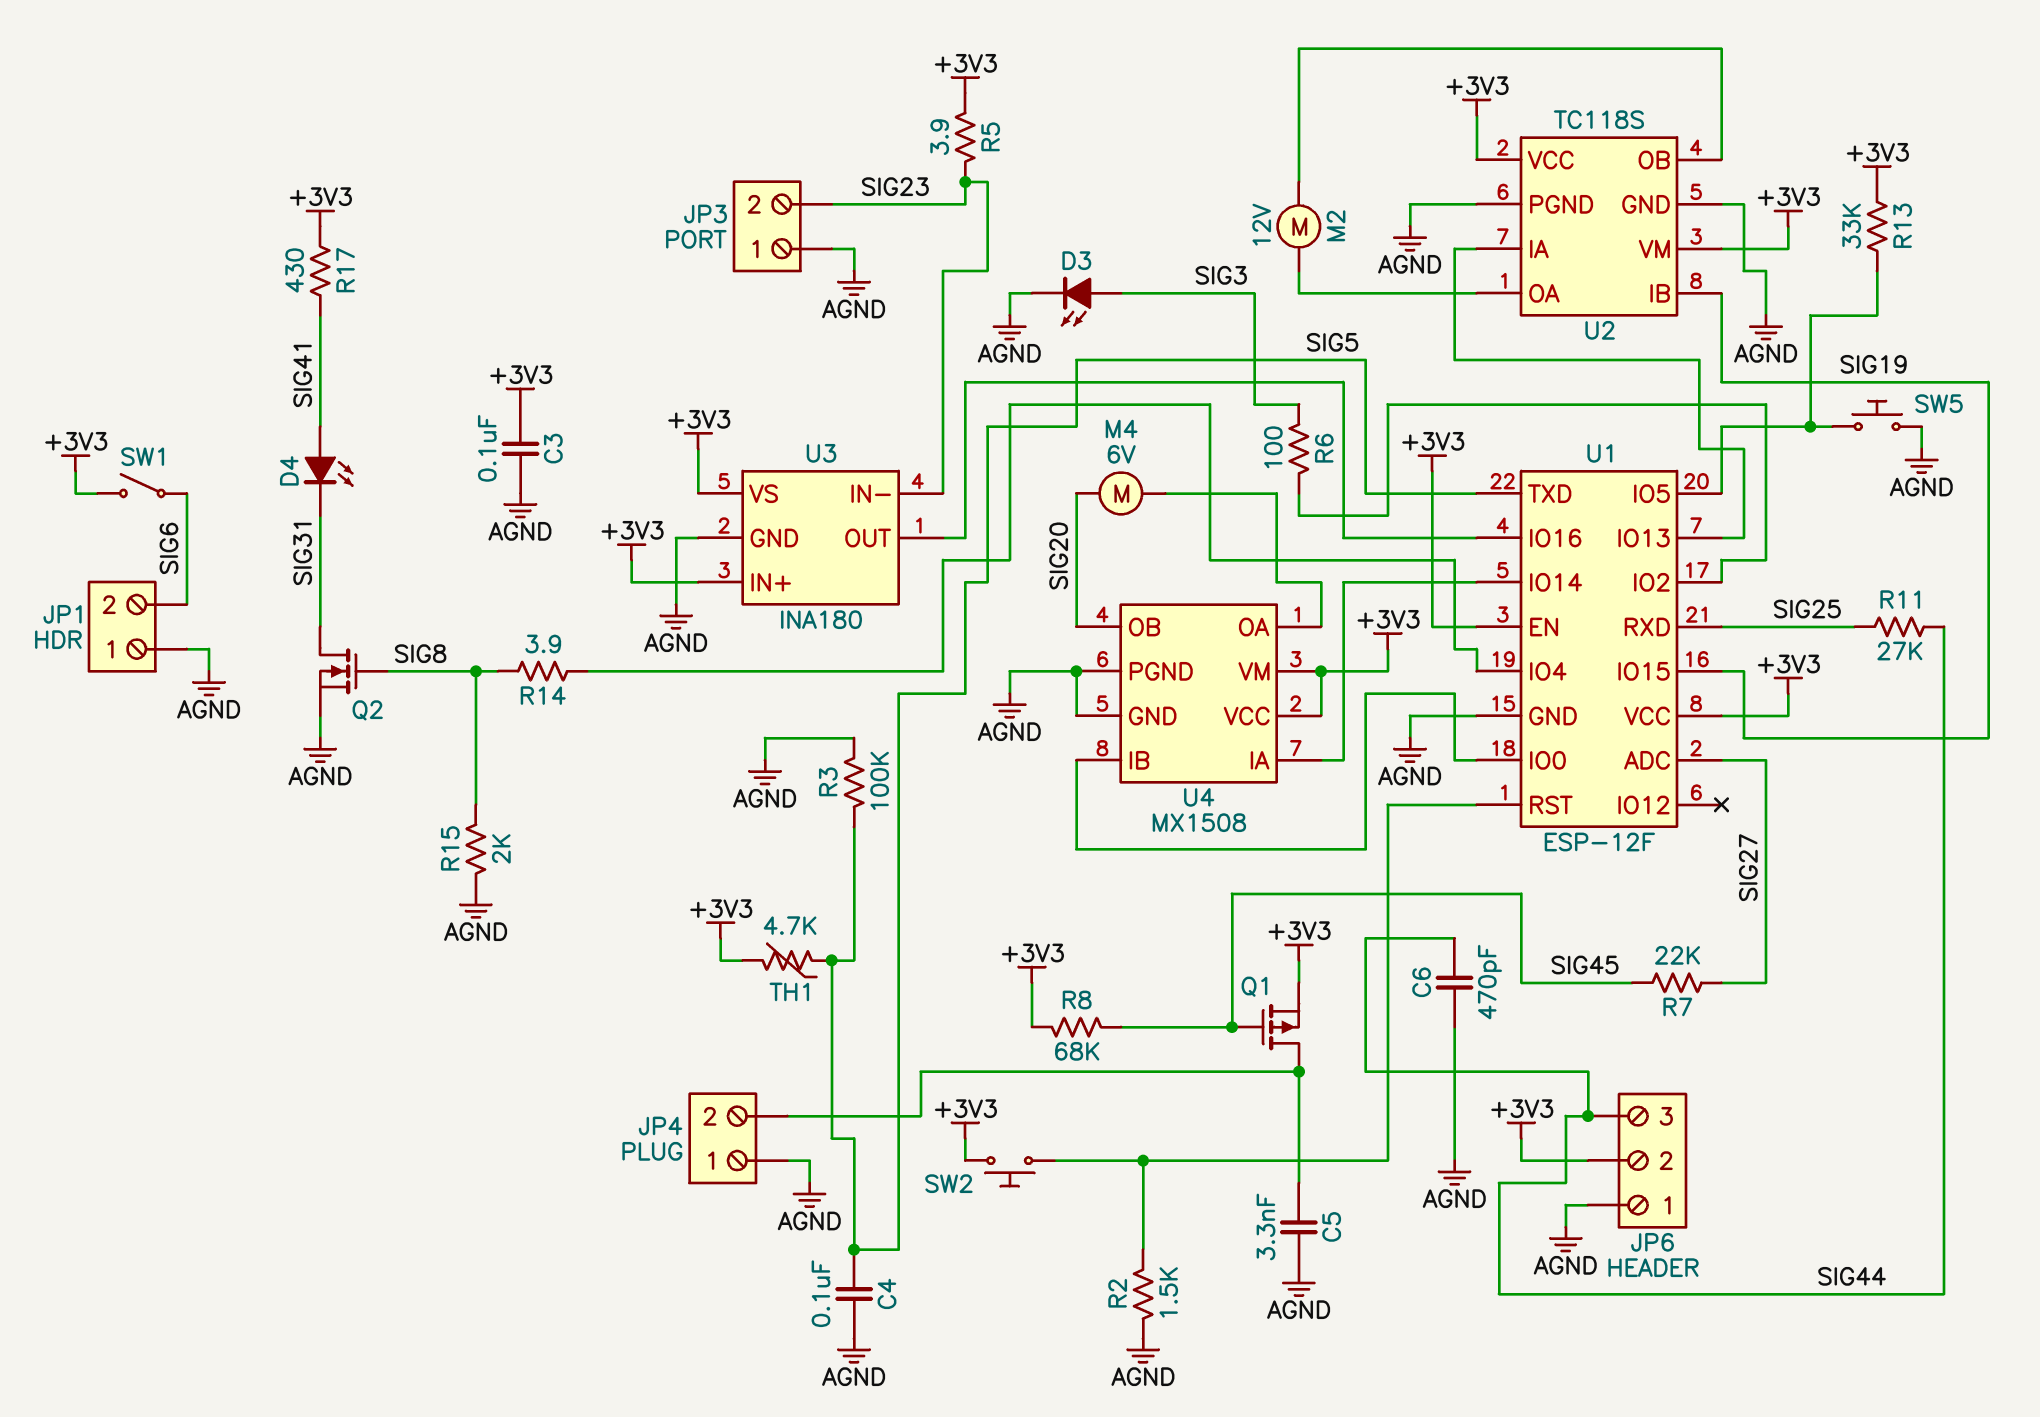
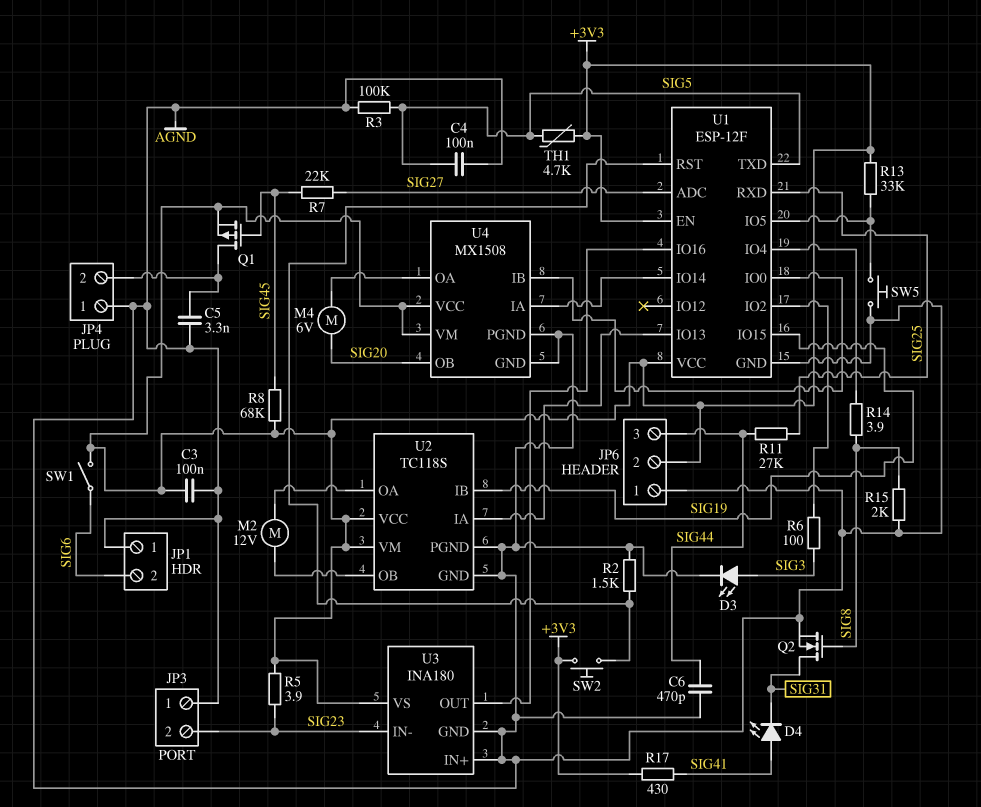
U3 pin IN+: +3V3 -> AGND

